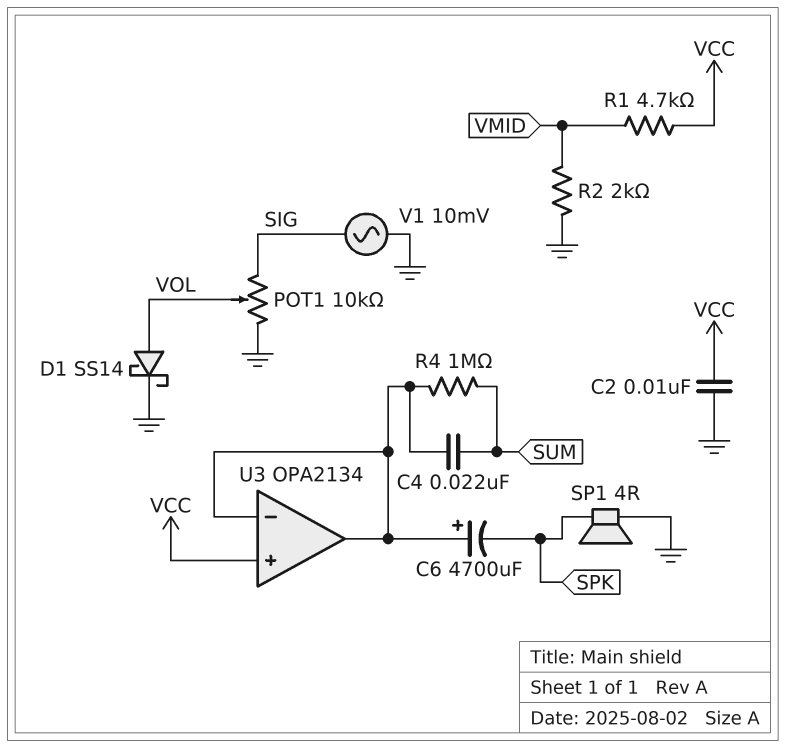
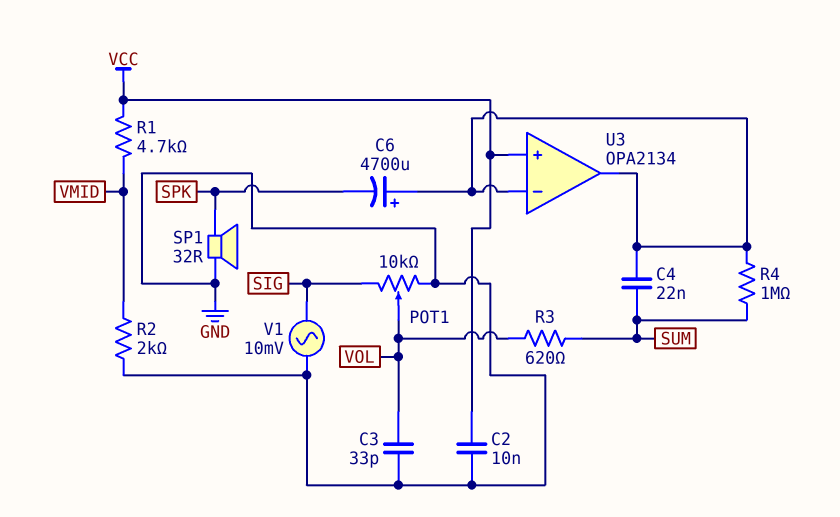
C3: none -> 33pF (GND, VOL)
D1: schottky SS14 (A VOL, K GND) -> none
R3: none -> 620 (SUM, VOL)
SP1: speaker 4R (GND, SPK) -> speaker 32R (GND, SPK)

